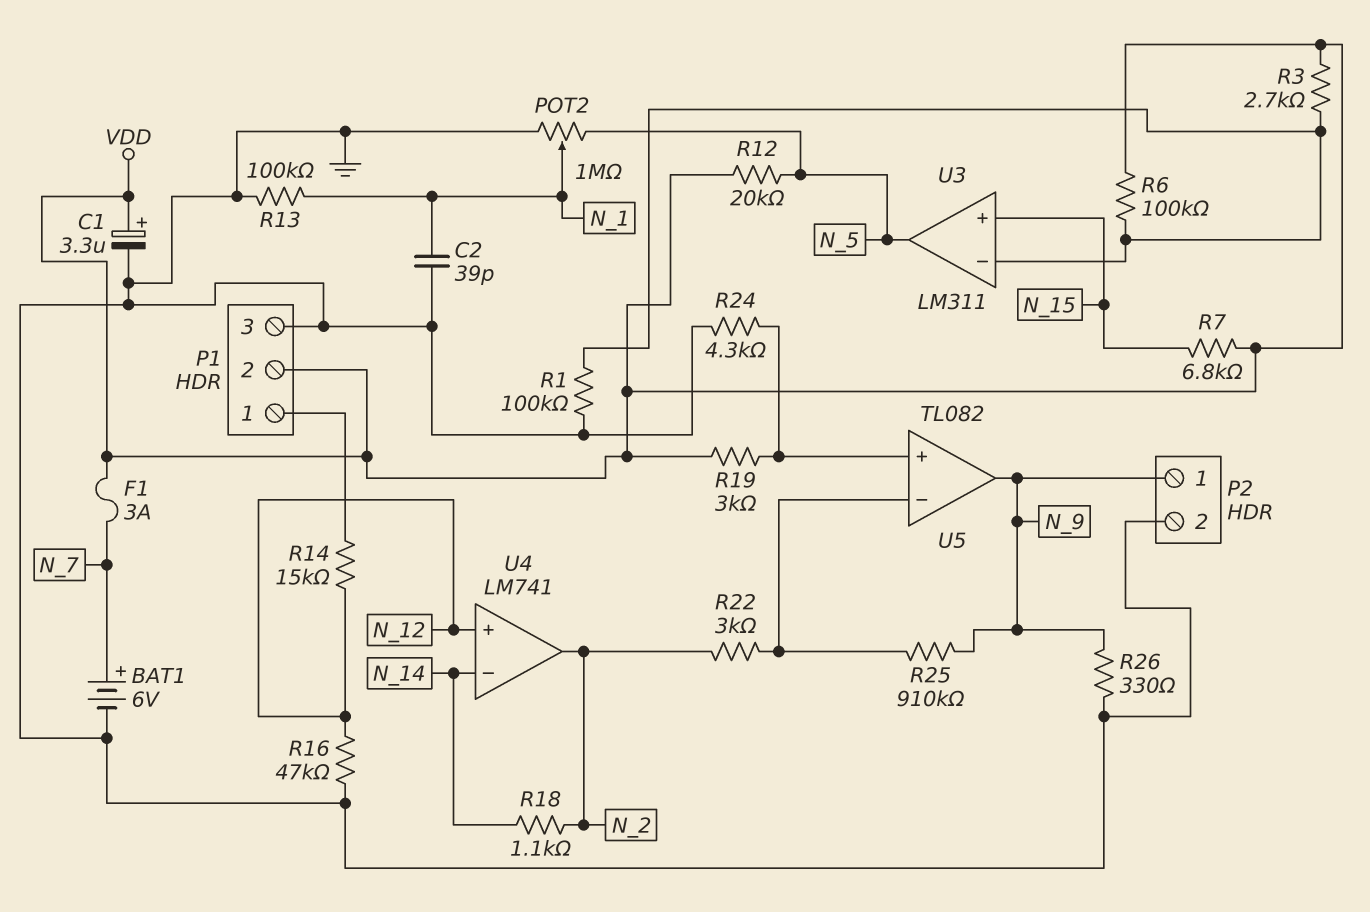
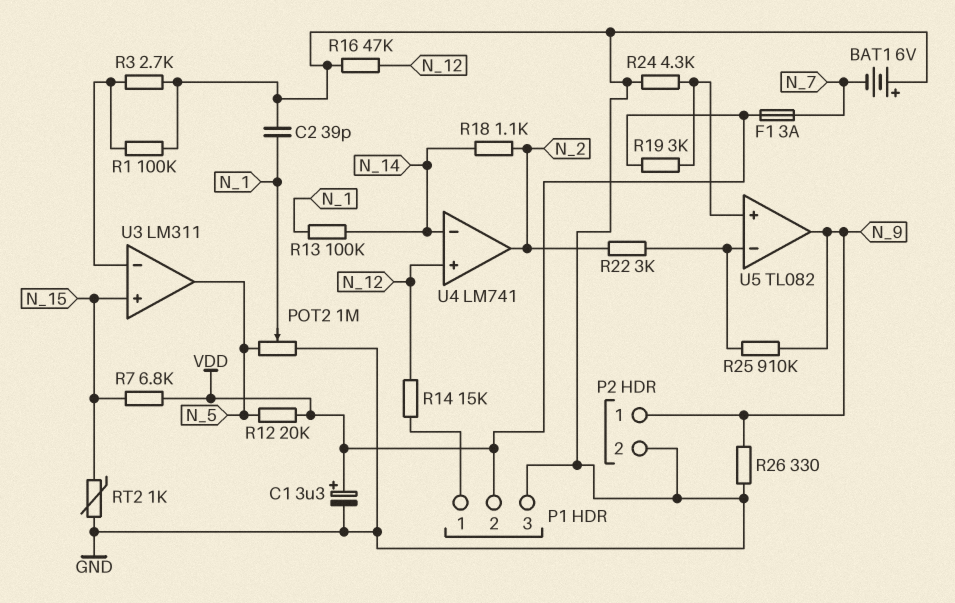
BAT1: 6V (plus N_7, minus GND) -> 6V (plus GND, minus N_7)
R3: 2.7k (U3/in-, VDD) -> 2.7k (GND, U3/in-)
R6: 100k (U3/in-, VDD) -> none
R13: 100k (GND, N_1) -> 100k (N_1, N_14)
RT2: none -> 1k (GND, N_15)

